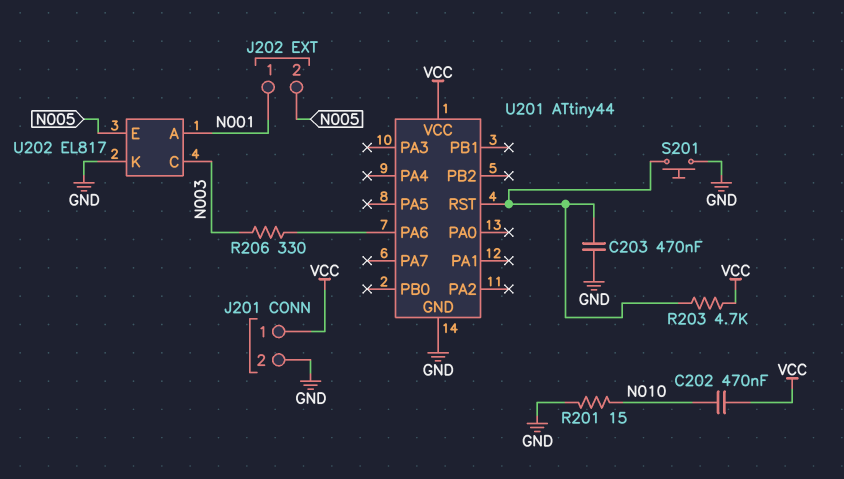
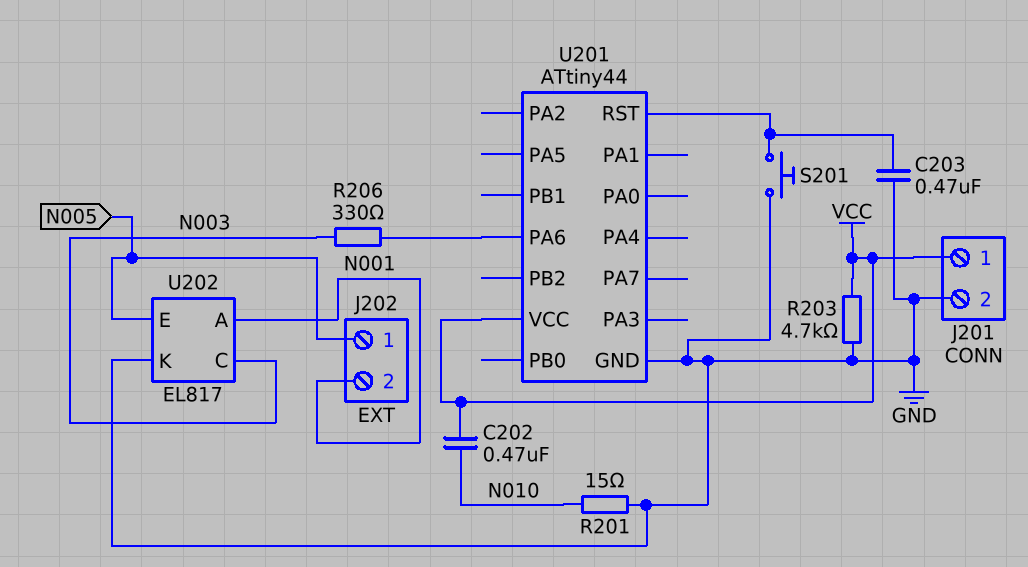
J202 pin 1: N001 -> N005
J202 pin 2: N005 -> N001
R203: 4.7k (U201/RST, VCC) -> 4.7k (GND, VCC)

